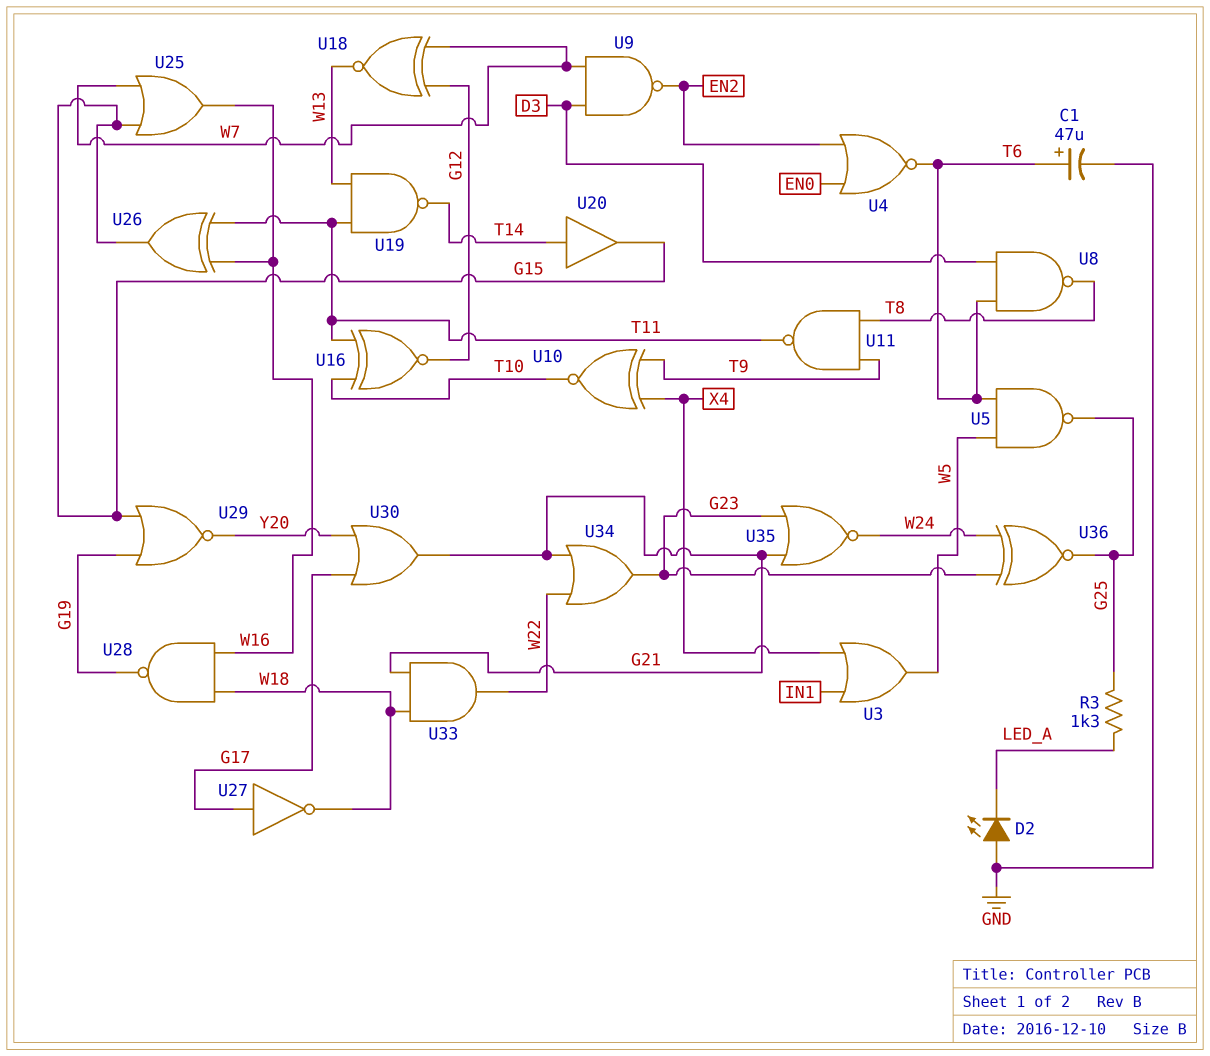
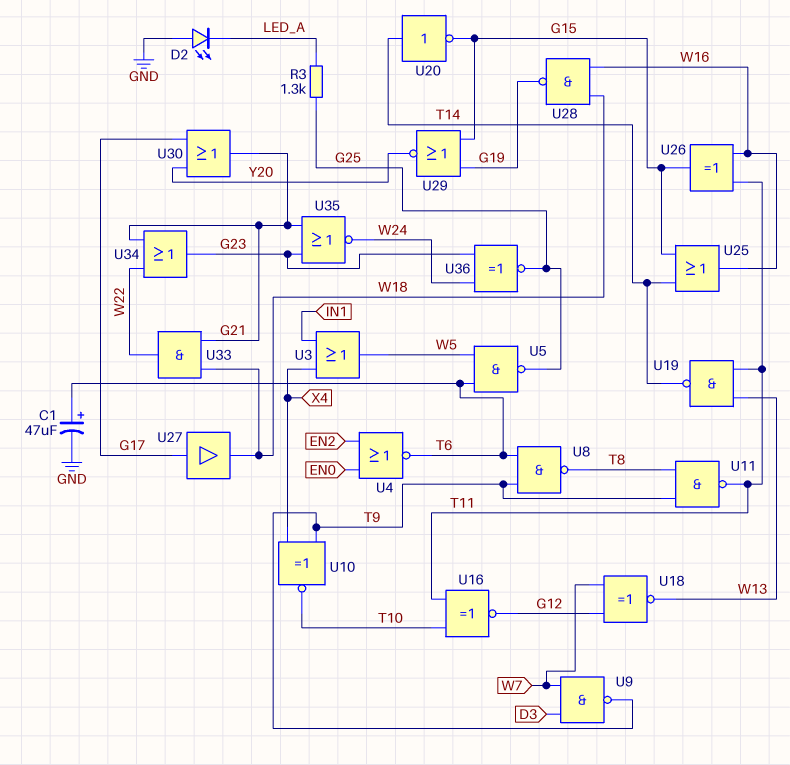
U8: NAND (in D3, in T6, out T8) -> NAND (in T6, in T9, out T8)
U9: NAND (in D3, in W7, out EN2) -> NAND (in D3, in W7, out T9)
U20: buffer (in T14, out G15) -> NOT (in T14, out G15)
U25: OR (in G15, in W7, out W16) -> OR (in G15, in T14, out W16)
U27: NOT (in G17, out W18) -> buffer (in G17, out W18)

